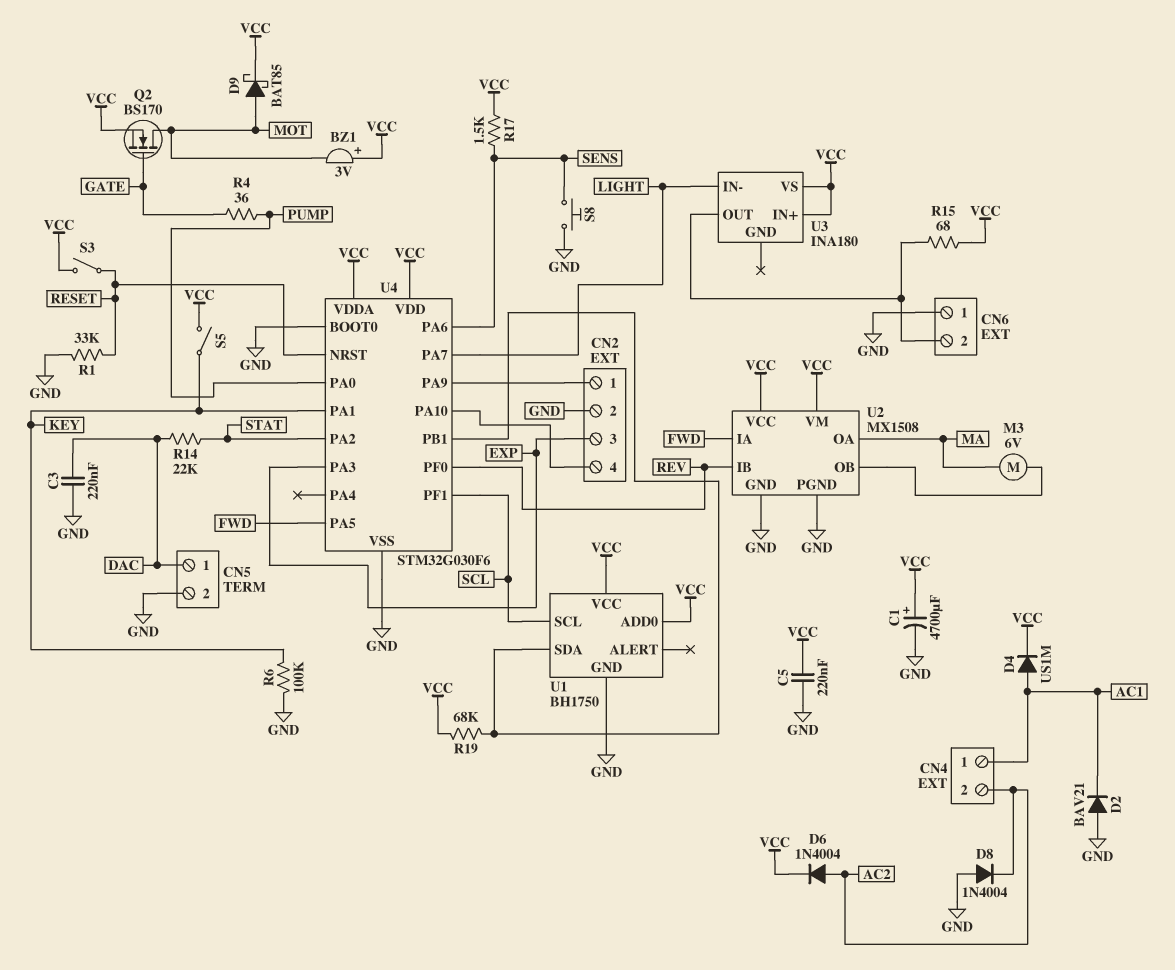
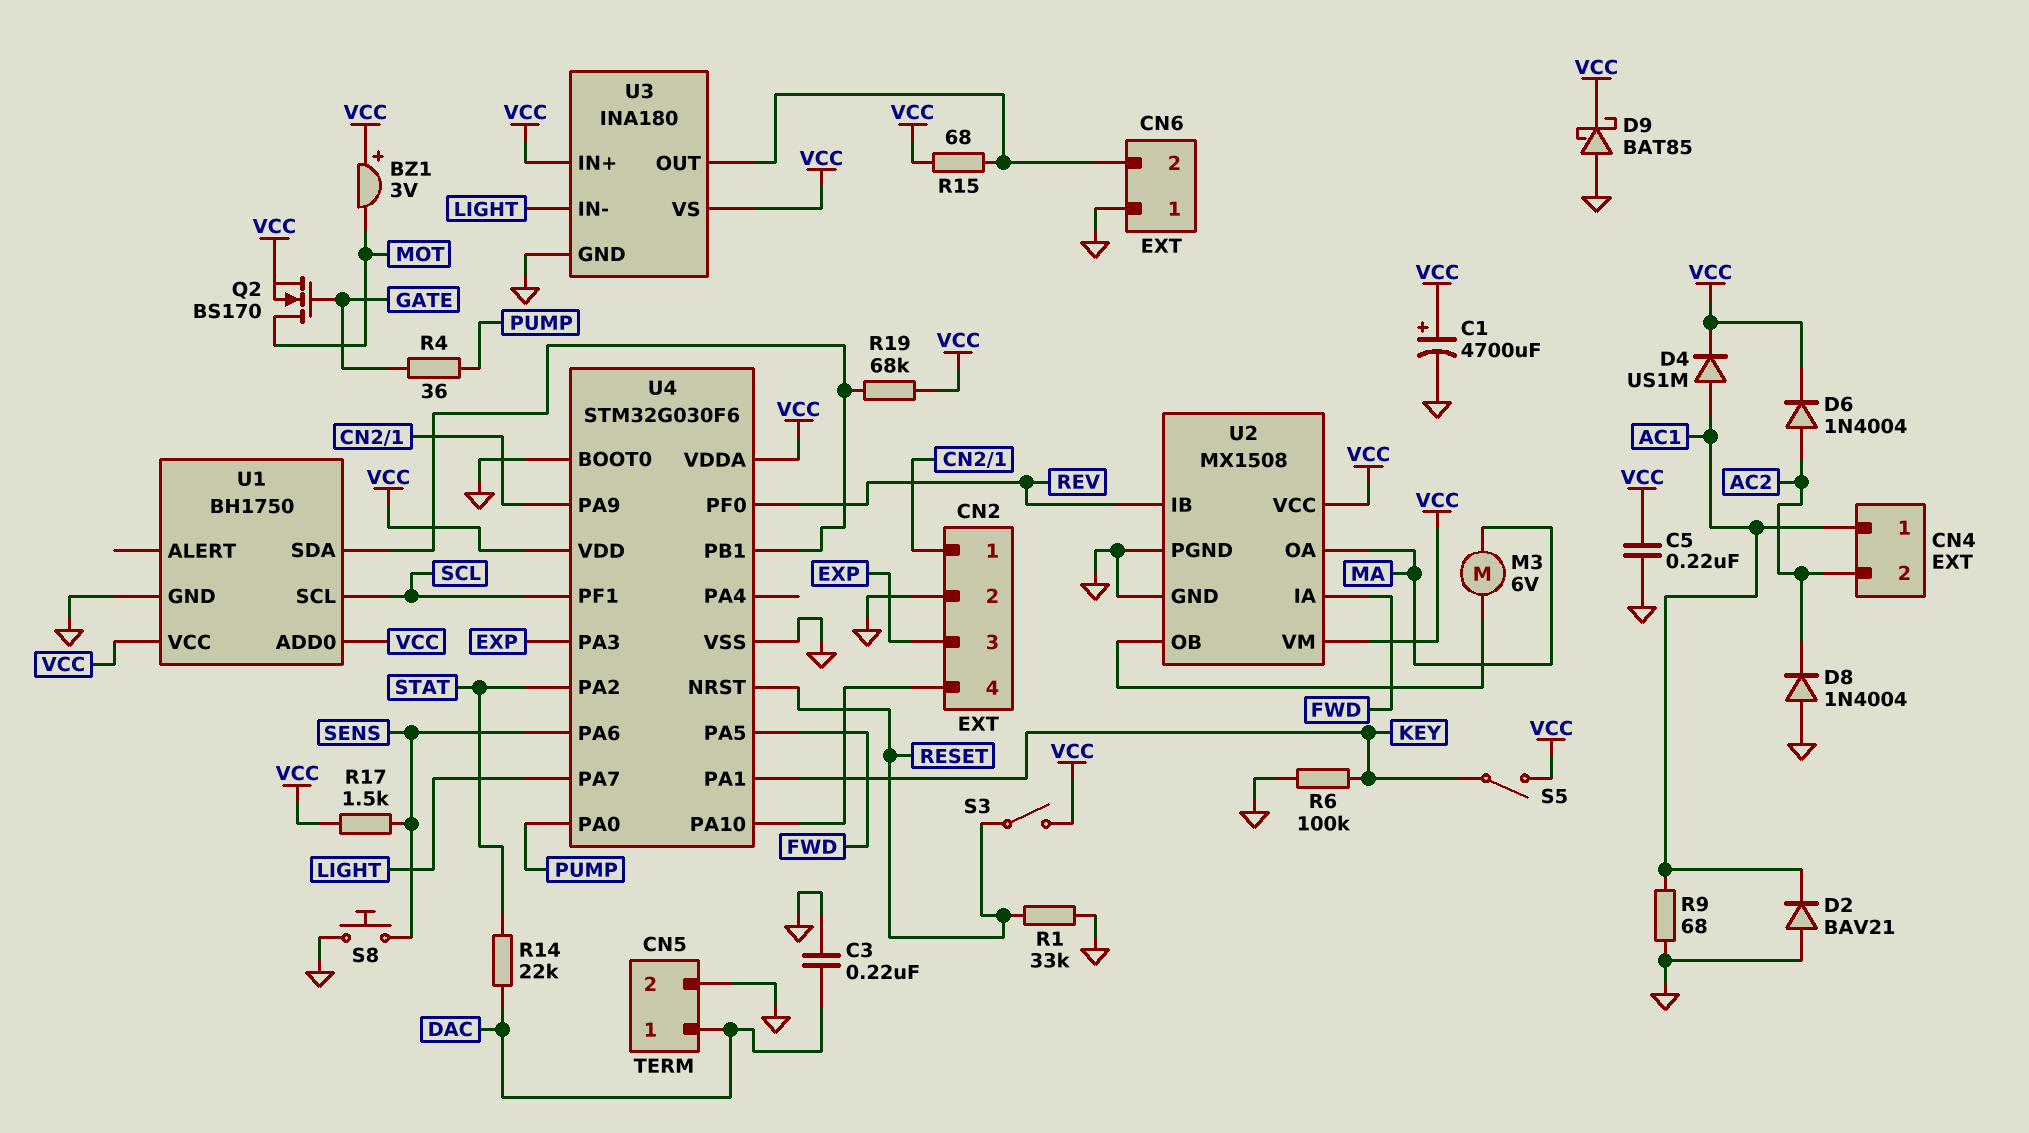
D9: schottky BAT85 (A MOT, K VCC) -> schottky BAT85 (A GND, K VCC)
R9: none -> 68 (AC1, GND)
U3 pin GND: none -> GND

